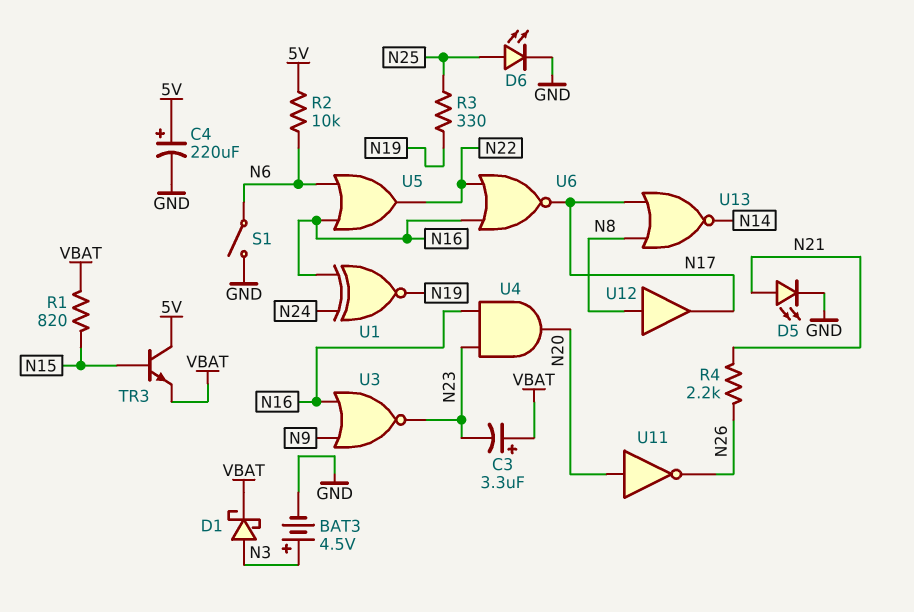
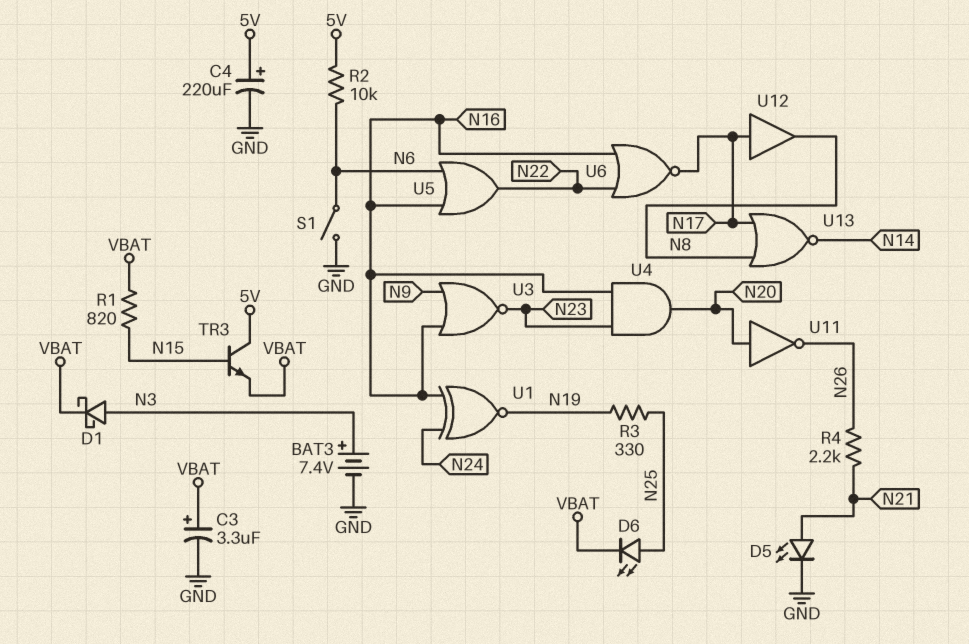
BAT3: 4.5V (plus N3, minus GND) -> 7.4V (plus N3, minus GND)
C3: 3.3uF (plus VBAT, minus N23) -> 3.3uF (plus VBAT, minus GND)
D6: LED (A N25, K GND) -> LED (A N25, K VBAT)
U12: buffer (in N8, out N17) -> buffer (in N17, out N8)

